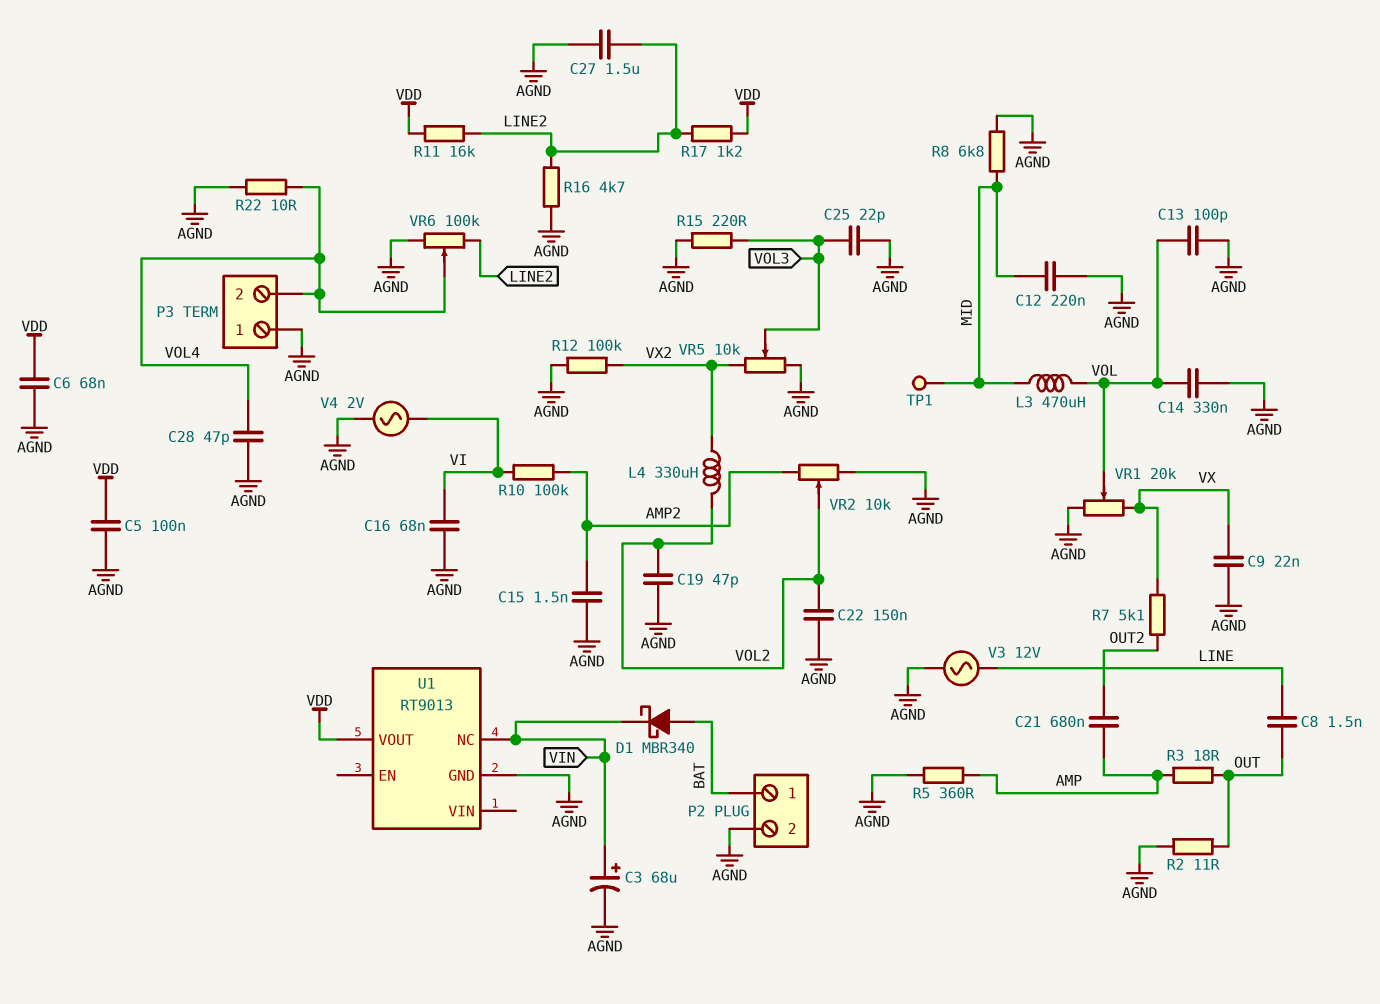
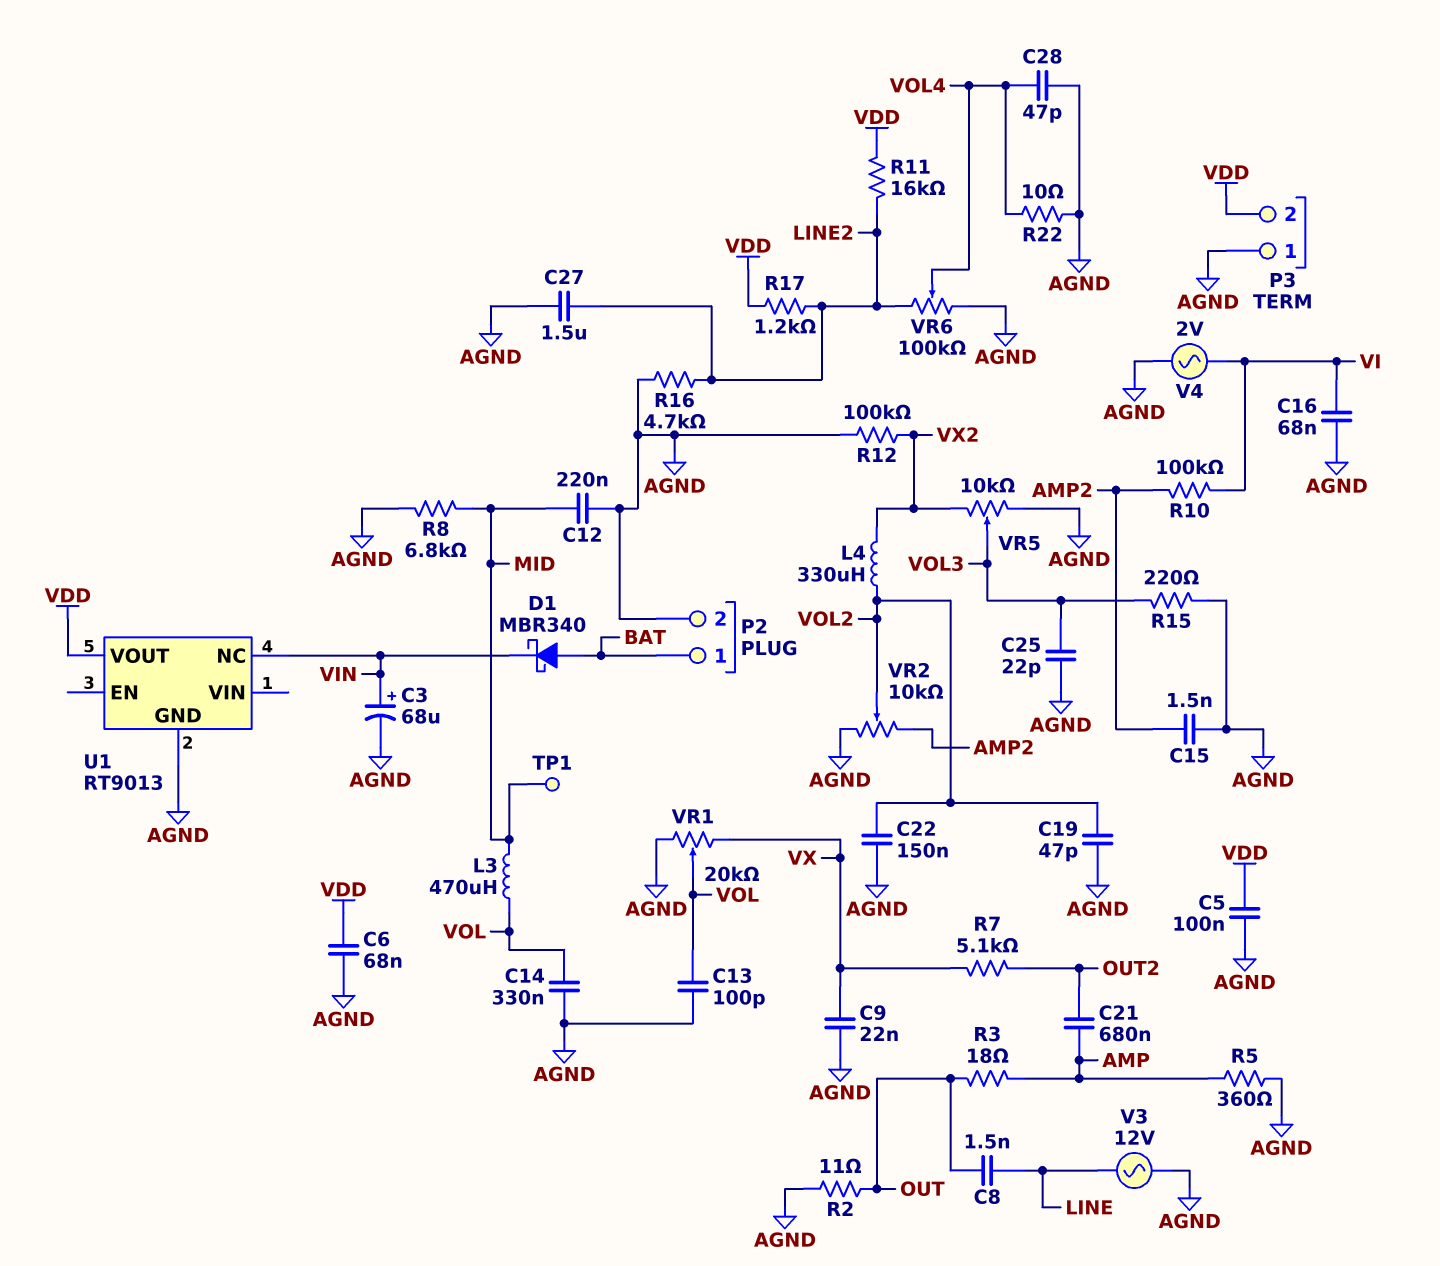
P3 pin 2: VOL4 -> VDD

